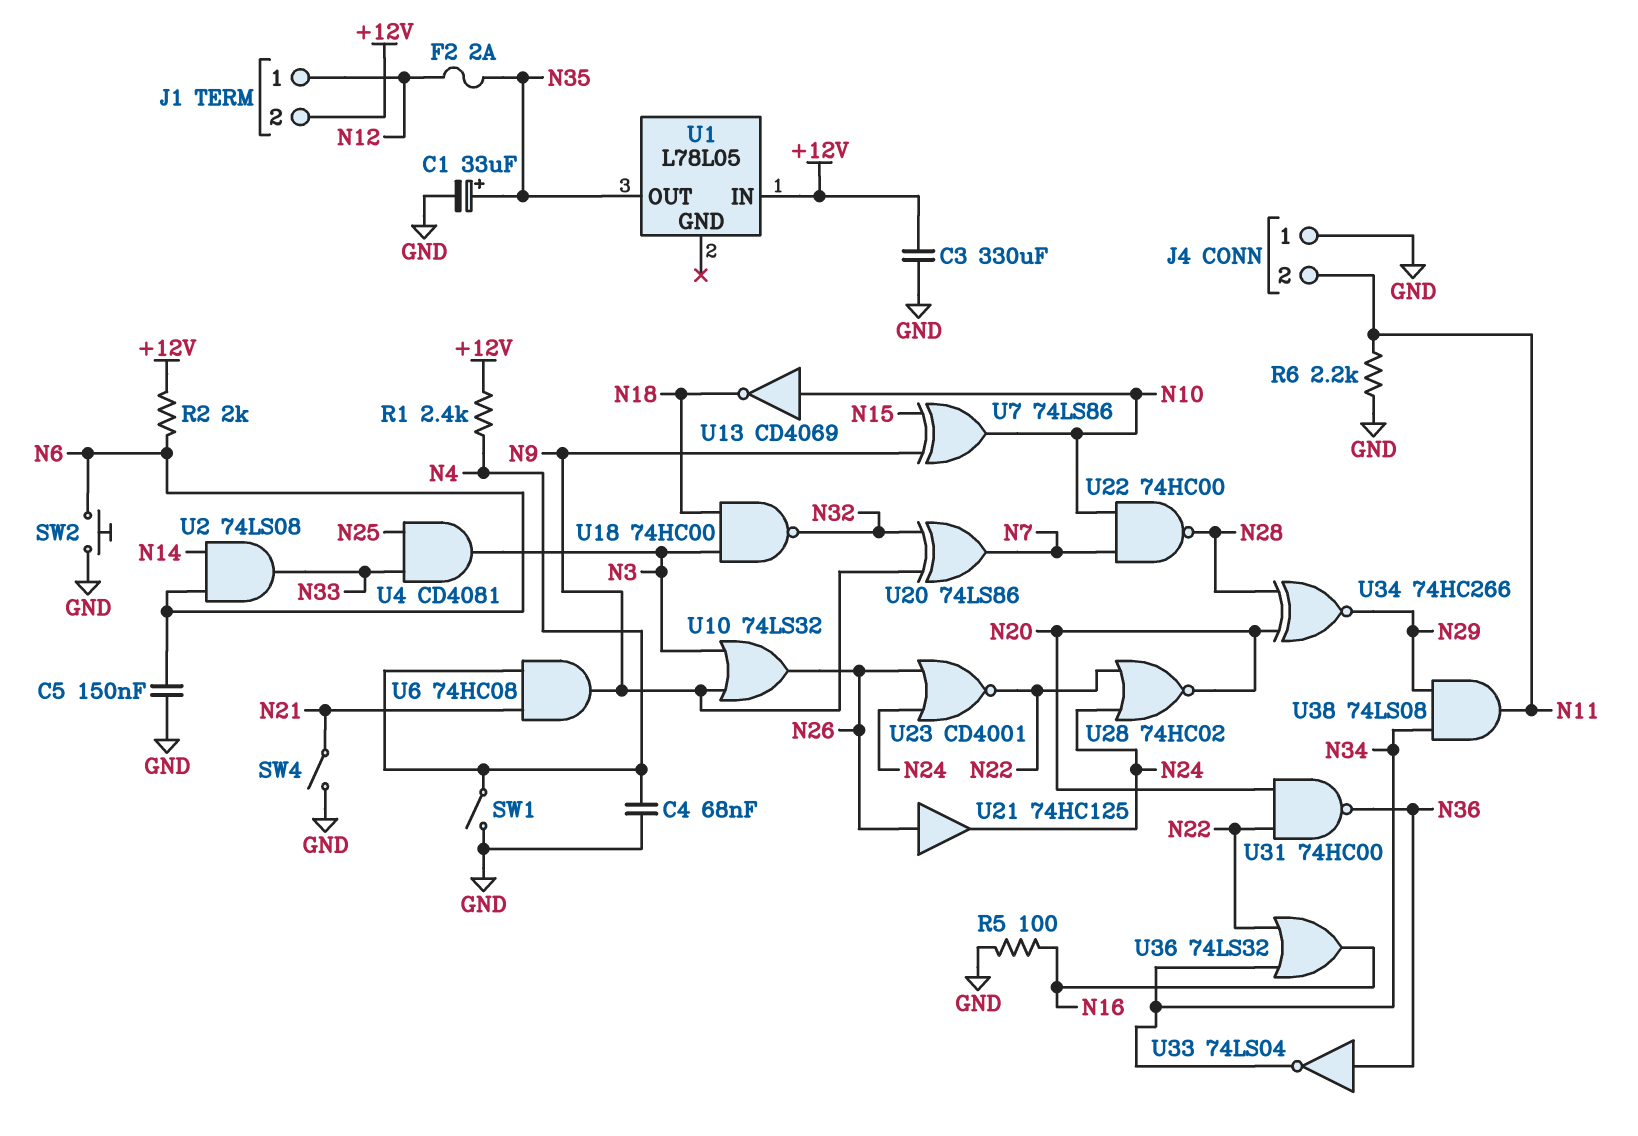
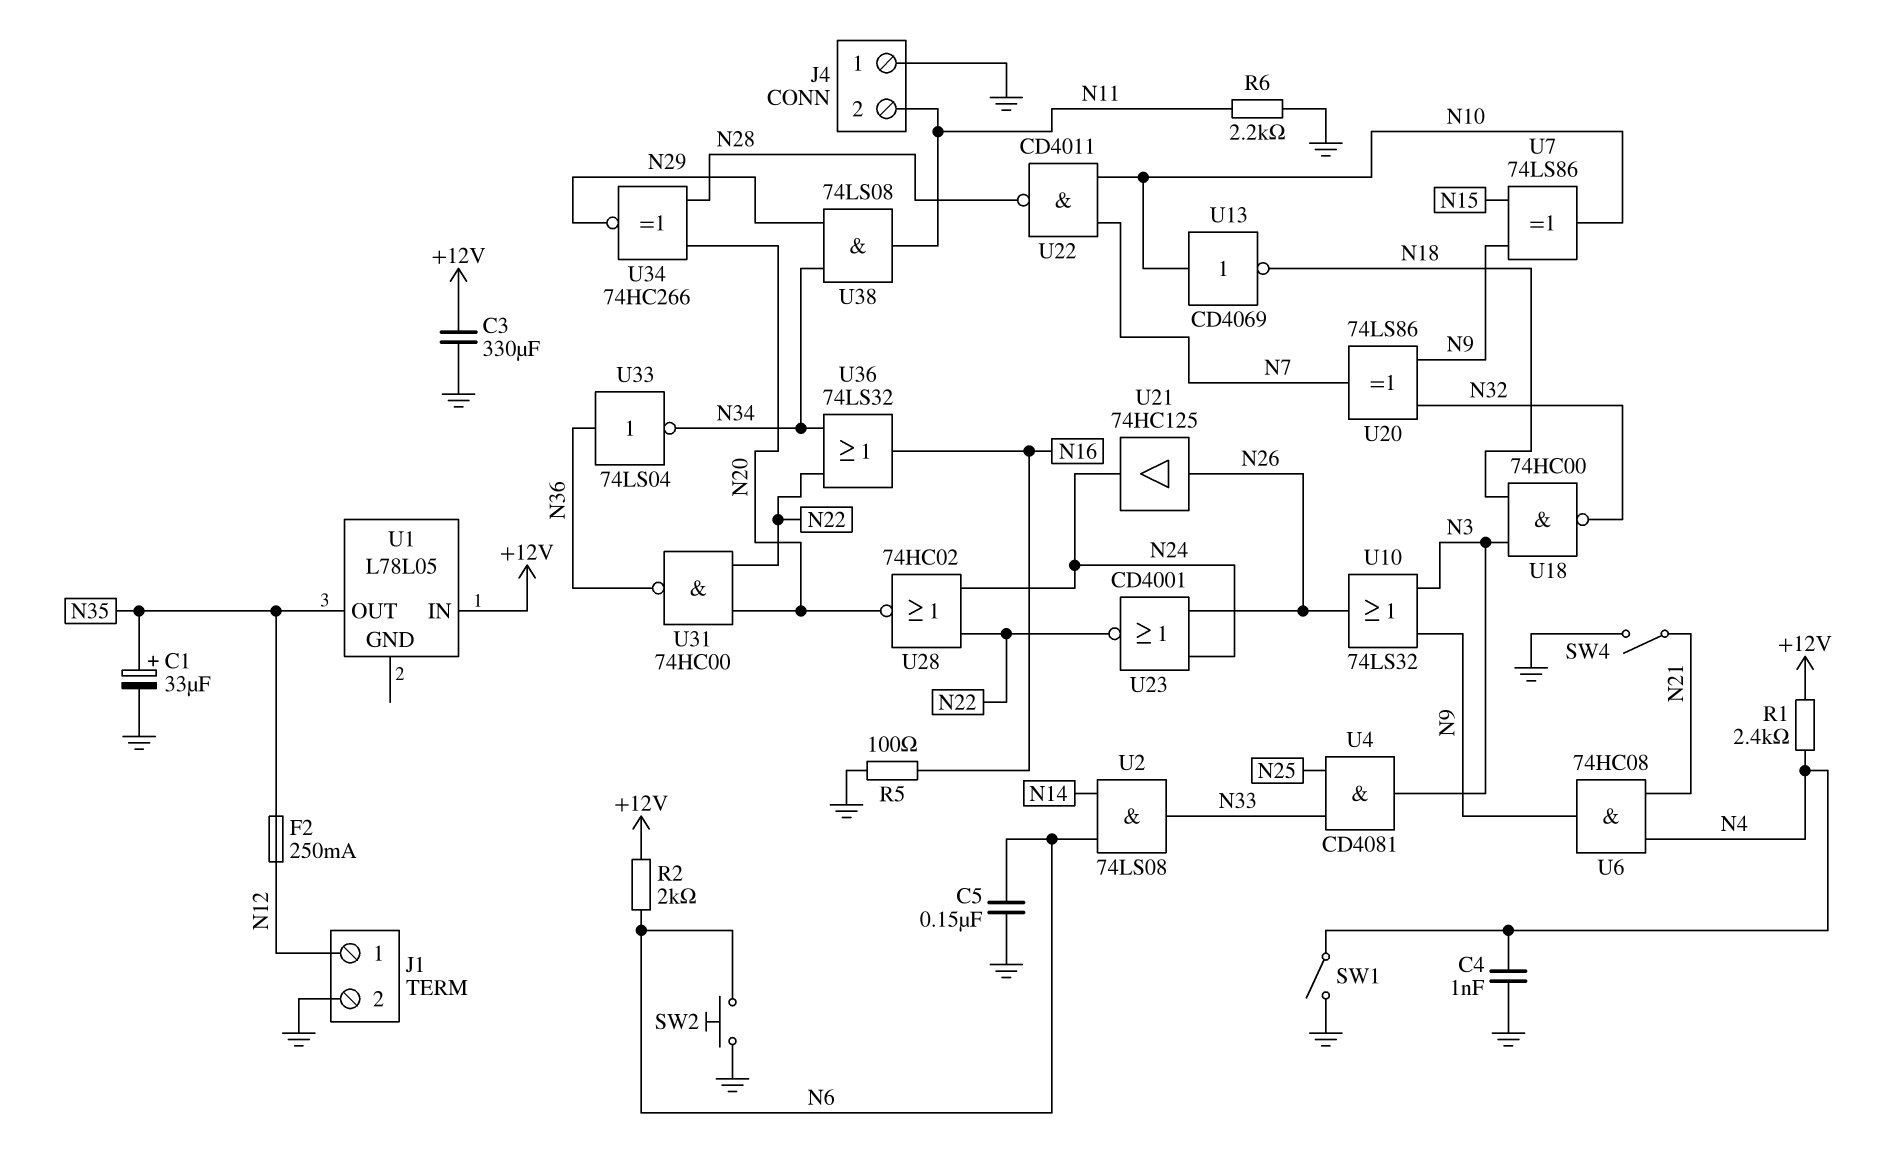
C4: 68nF (GND, N4) -> 1nF (GND, N4)
F2: 2A (N12, N35) -> 250mA (N12, N35)
J1 pin 2: +12V -> GND
U22: NAND 74HC00 (in N7, in N10, out N28) -> NAND CD4011 (in N7, in N10, out N28)

